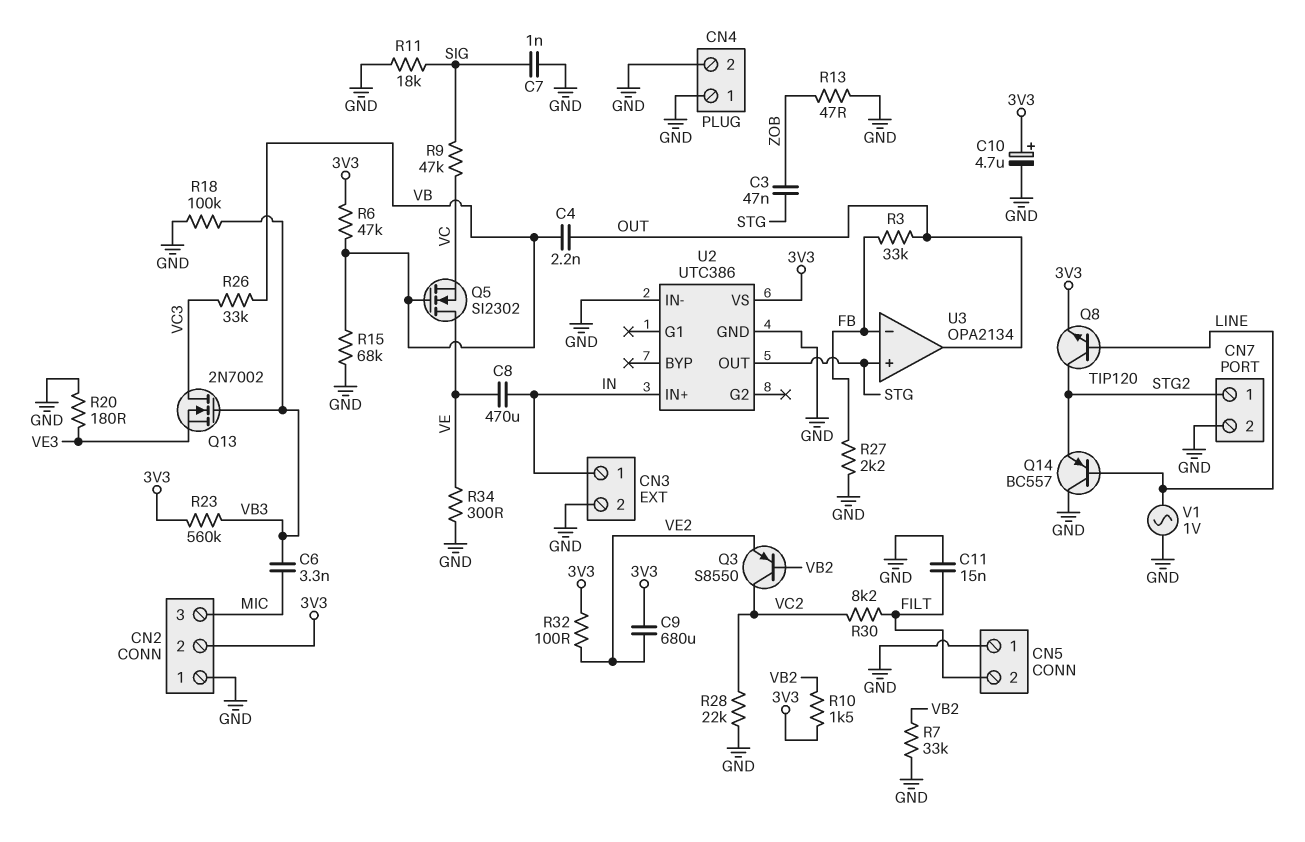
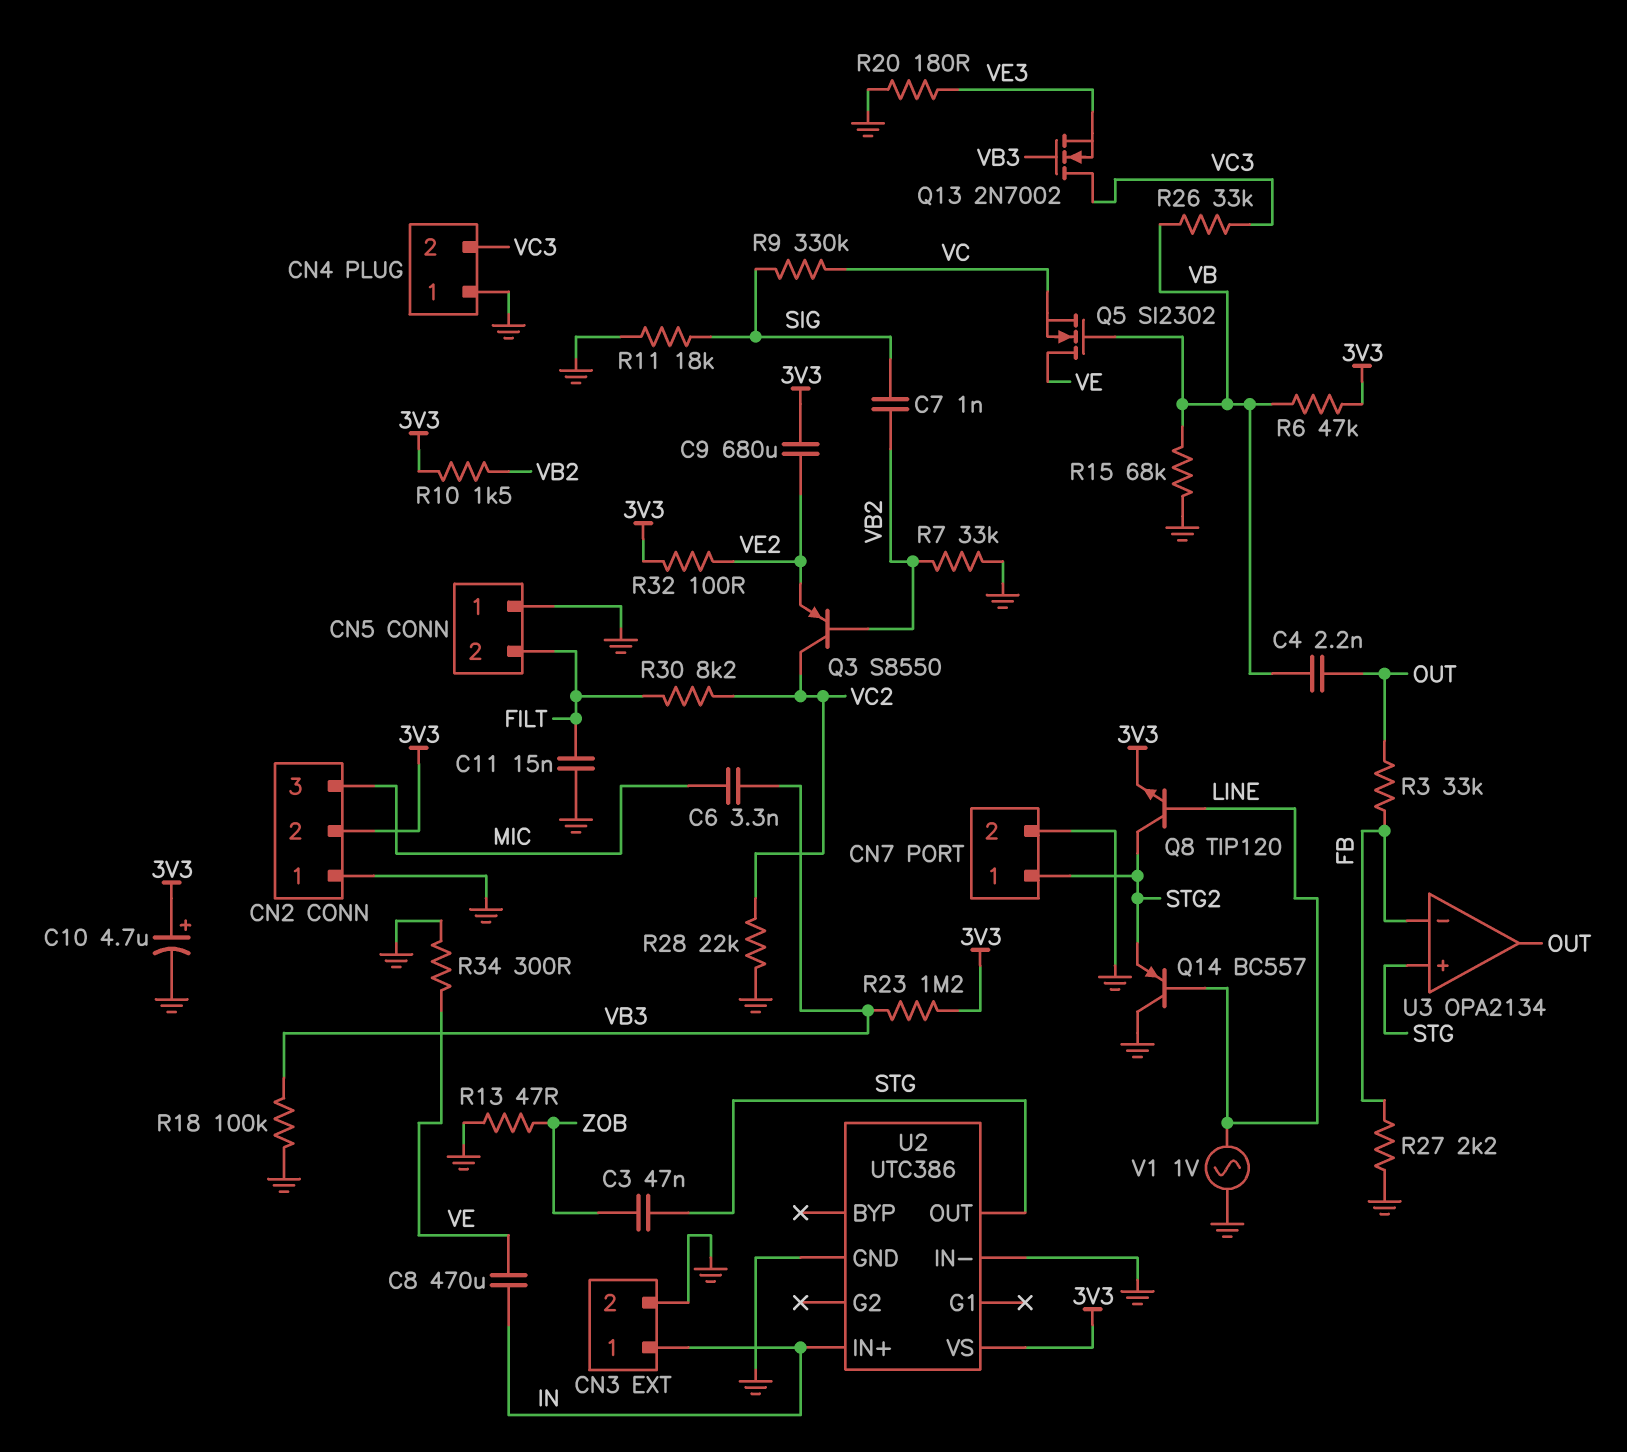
C7: 1nF (GND, SIG) -> 1nF (SIG, VB2)
CN4 pin 2: GND -> VC3
R9: 47k (SIG, VC) -> 330k (SIG, VC)
R23: 560k (3V3, VB3) -> 1.2M (3V3, VB3)

